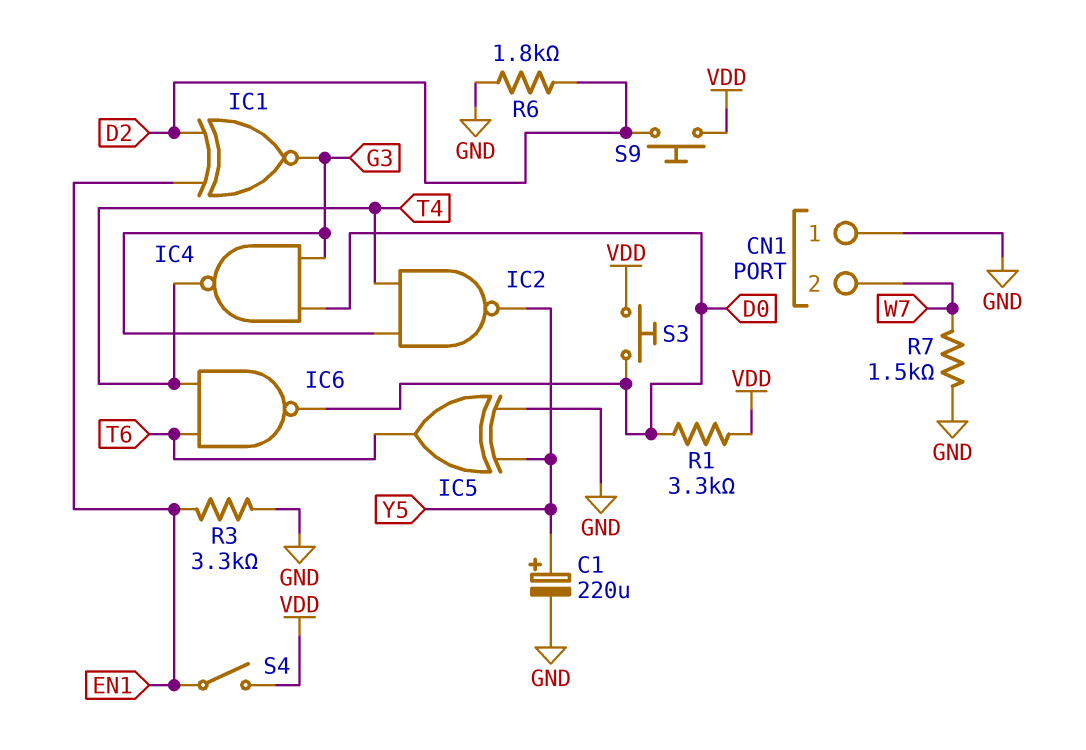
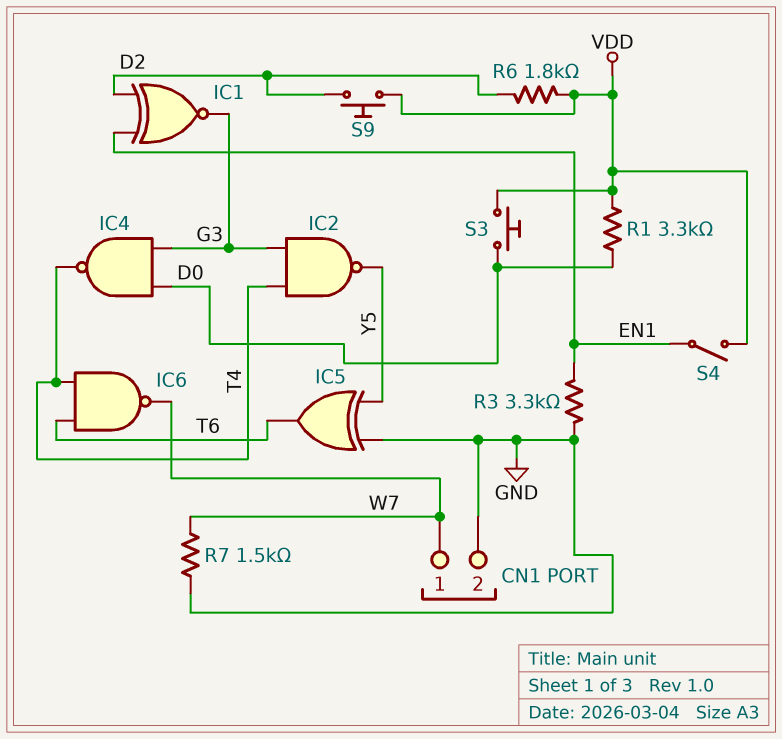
C1: 220uF (plus Y5, minus GND) -> none
CN1 pin 1: GND -> W7
CN1 pin 2: W7 -> GND
IC6: NAND (in T4, in T6, out D0) -> NAND (in T4, in T6, out W7)
R6: 1.8k (D2, GND) -> 1.8k (D2, VDD)

